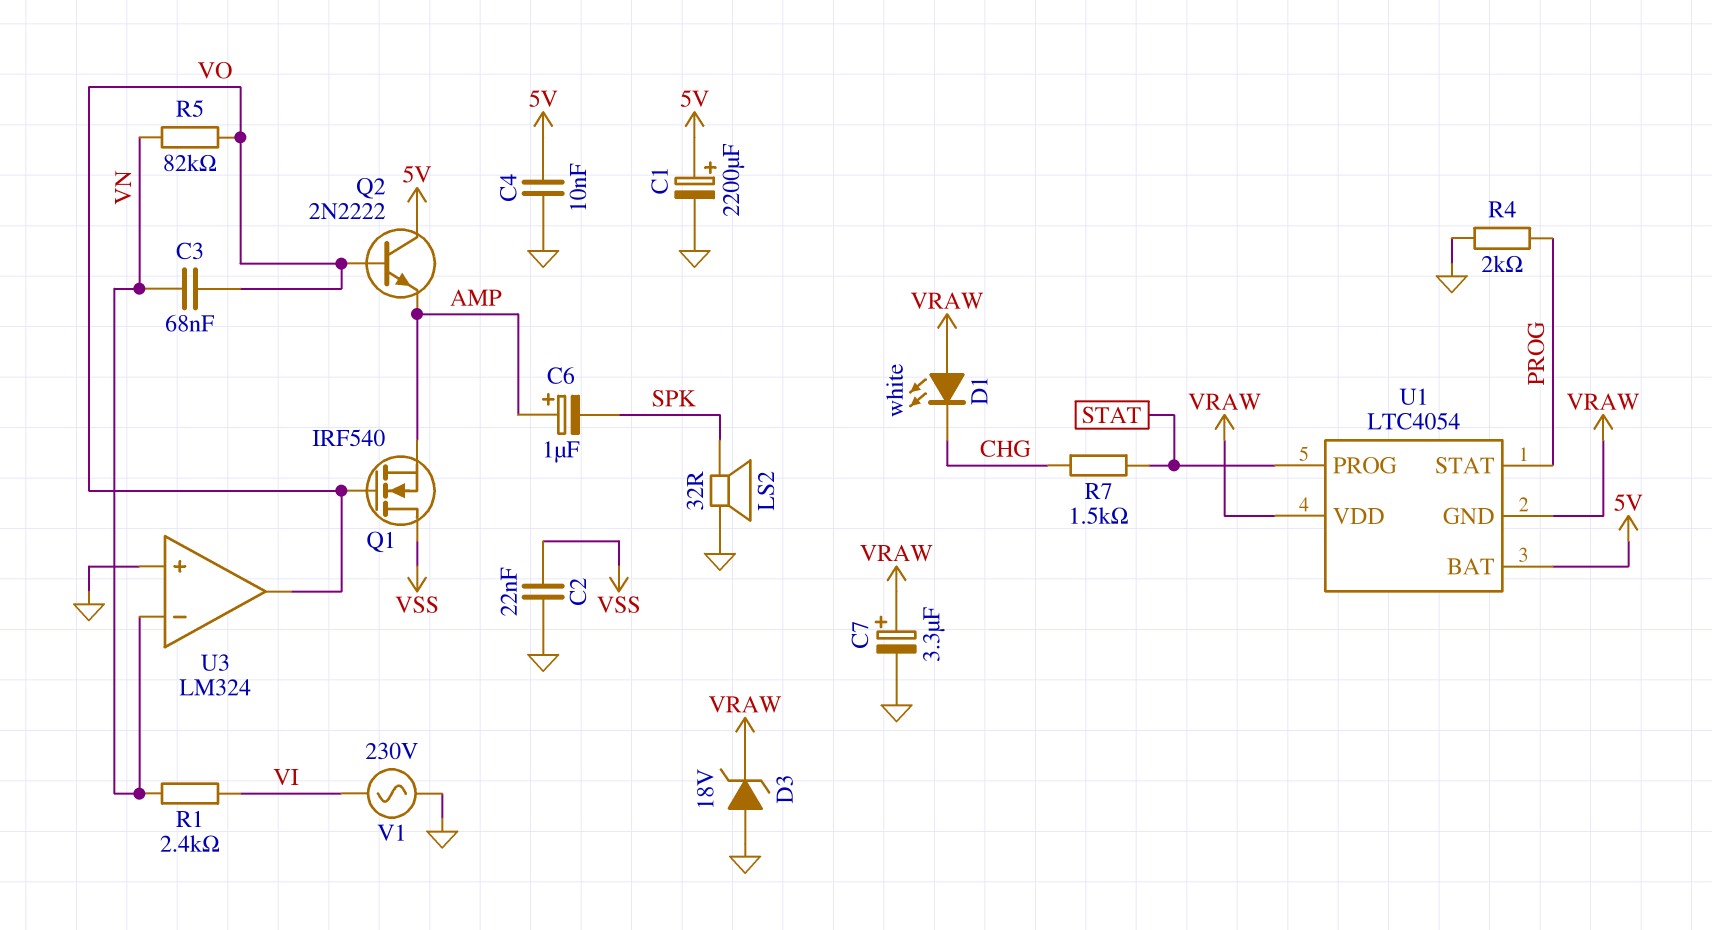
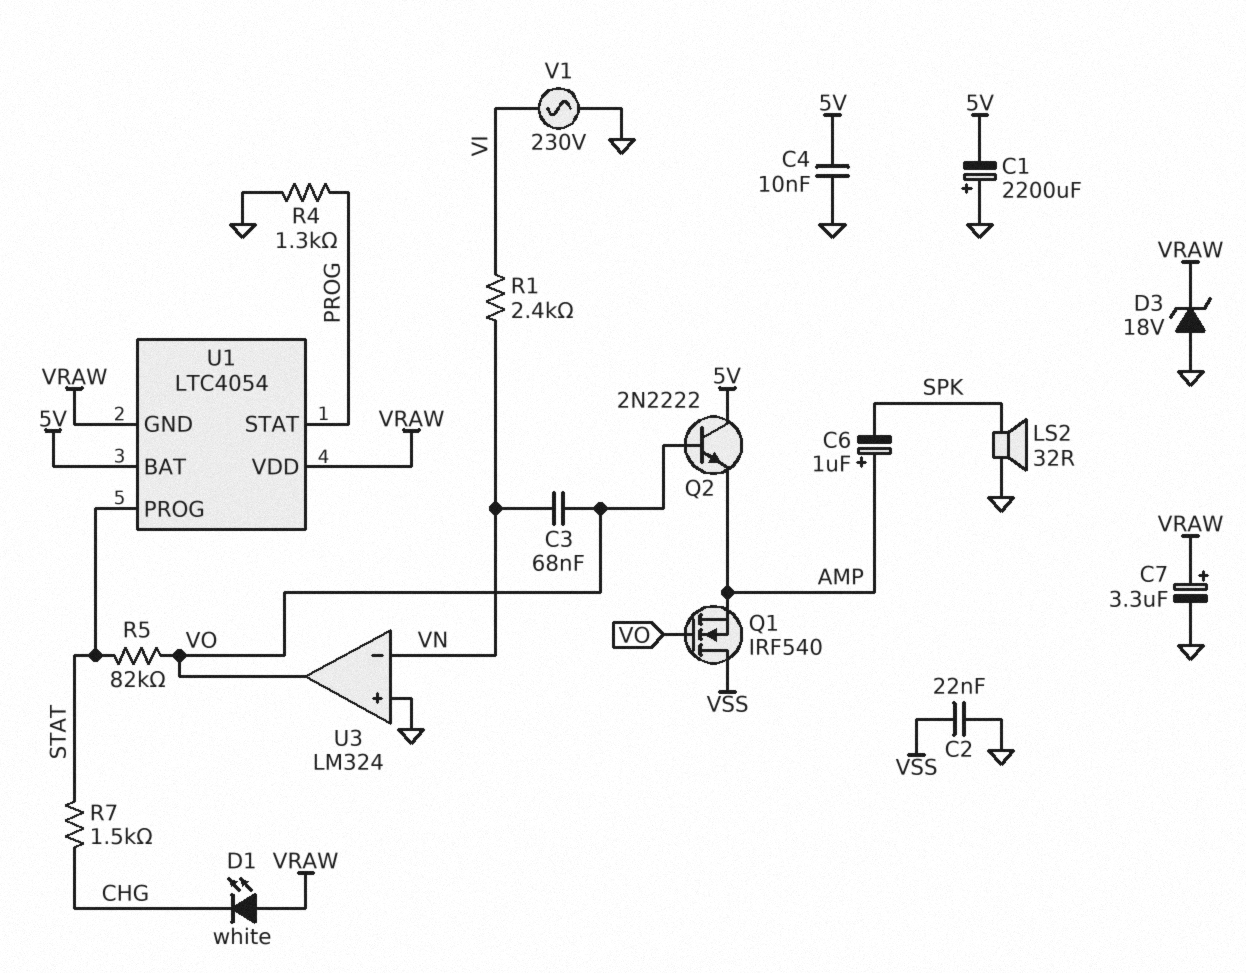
C1: 2200uF (plus 5V, minus GND) -> 2200uF (plus GND, minus 5V)
R4: 2k (GND, PROG) -> 1.3k (GND, PROG)
R5: 82k (VN, VO) -> 82k (STAT, VO)

